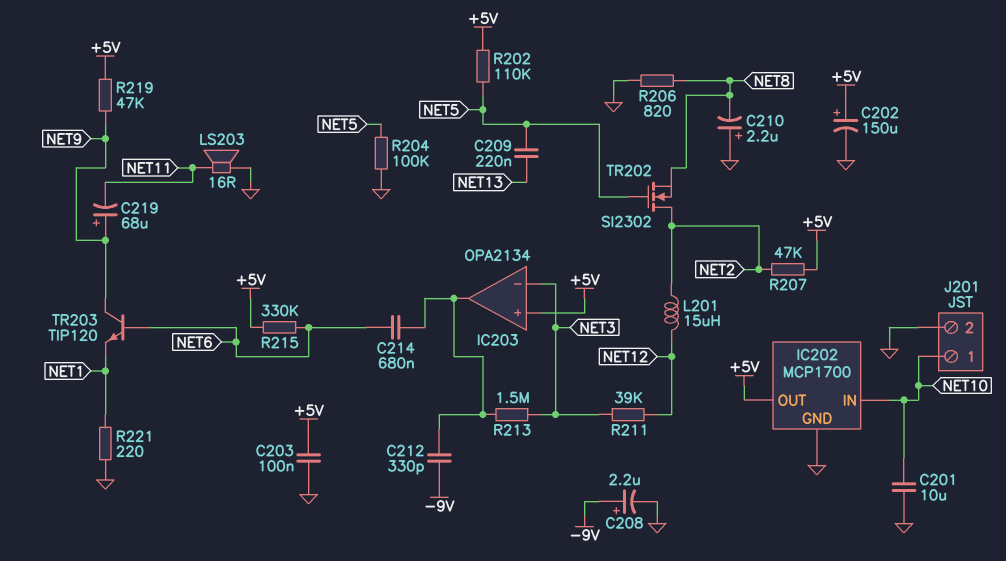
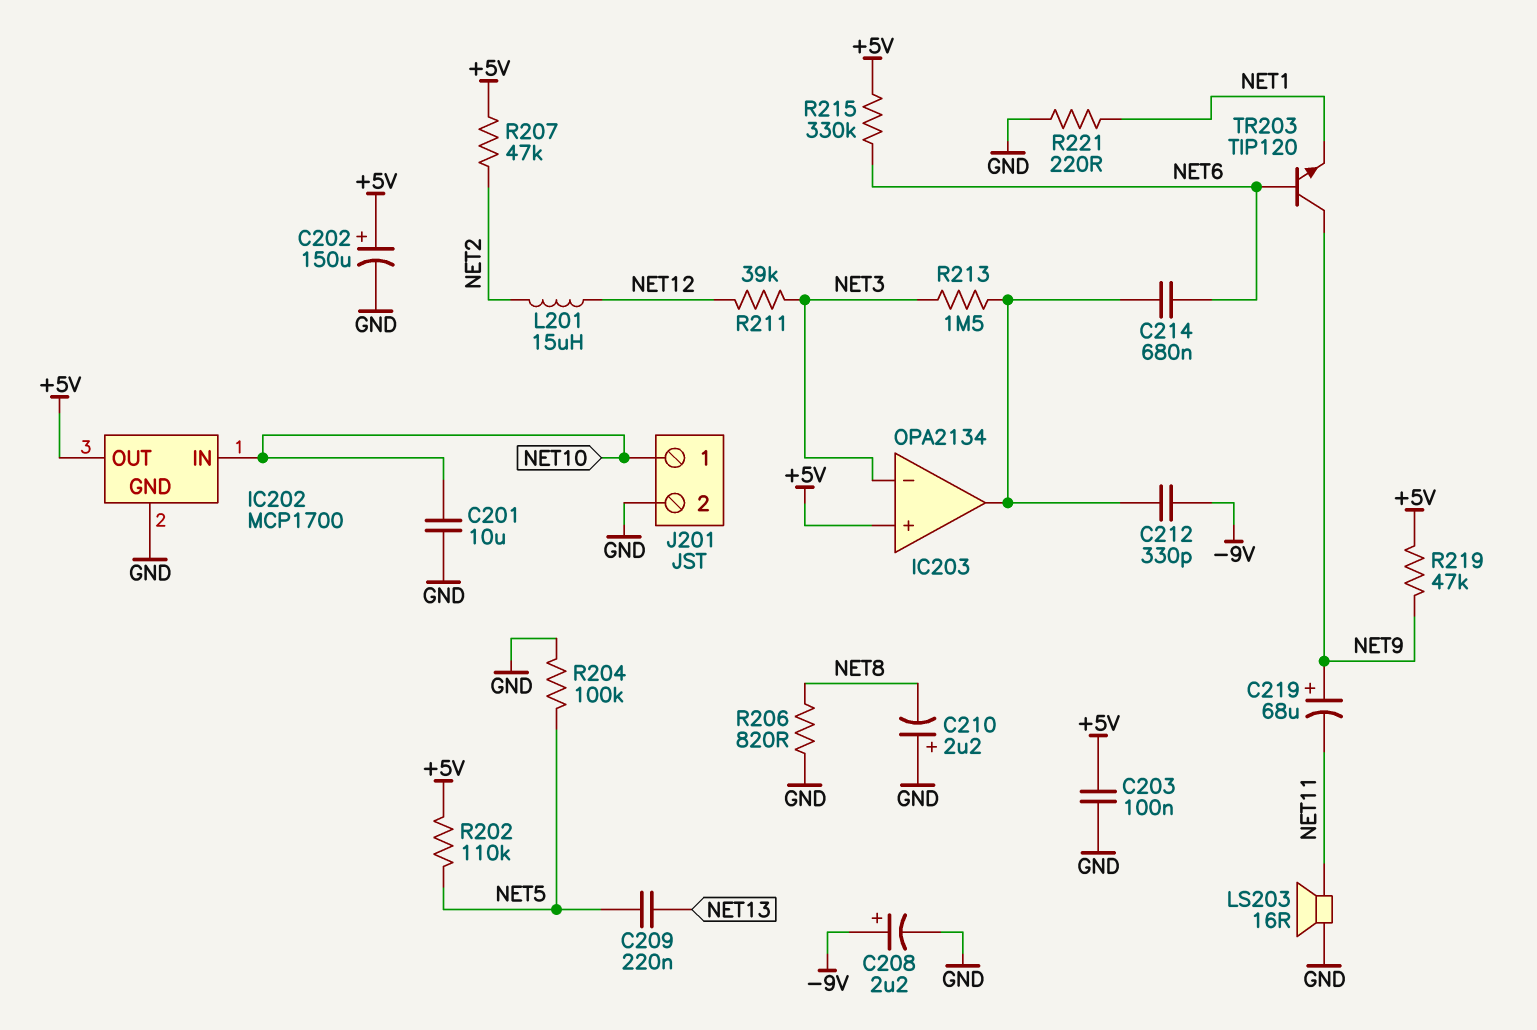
TR202: NMOS SI2302 (G NET5, D NET2, S NET8) -> none

